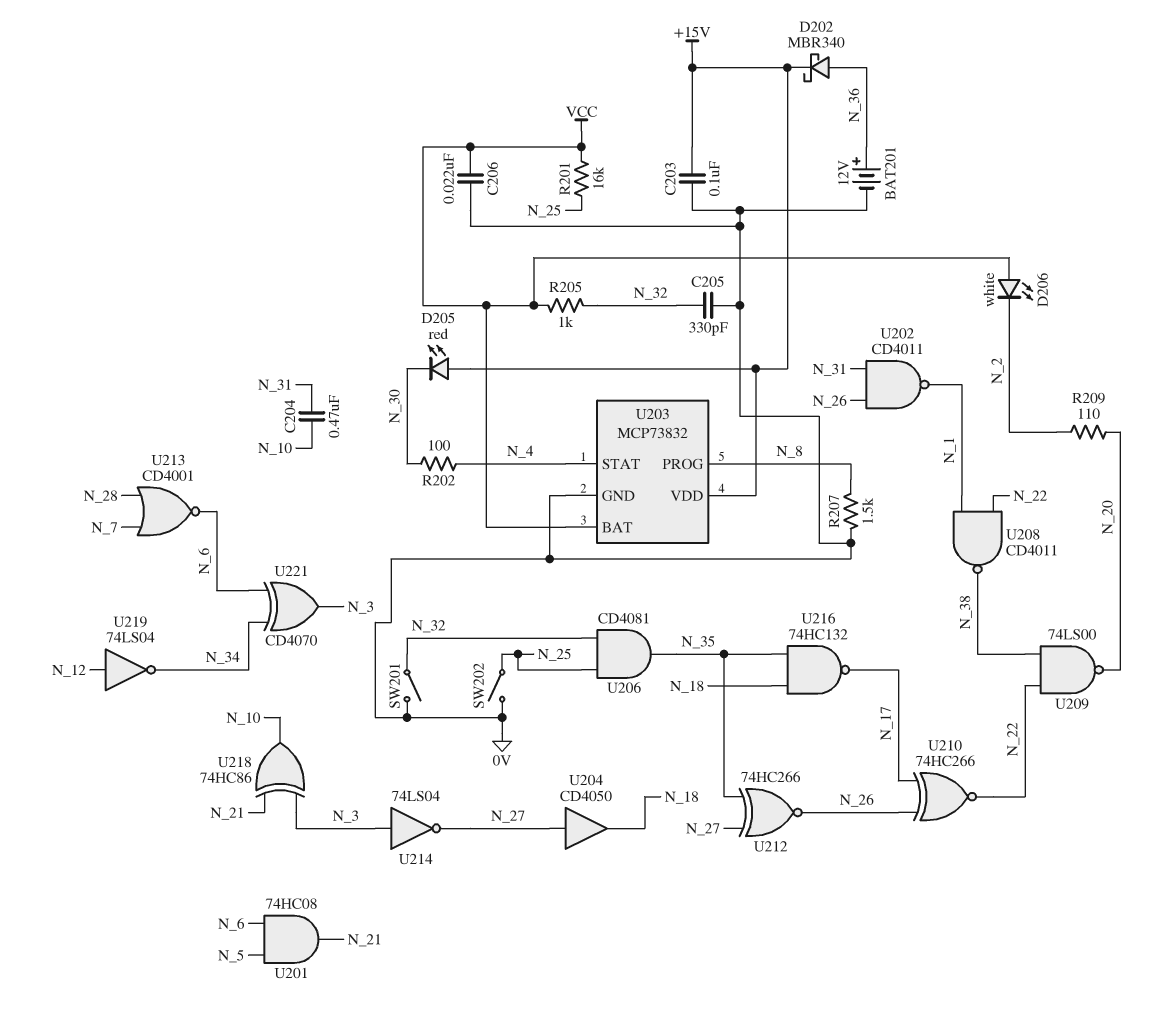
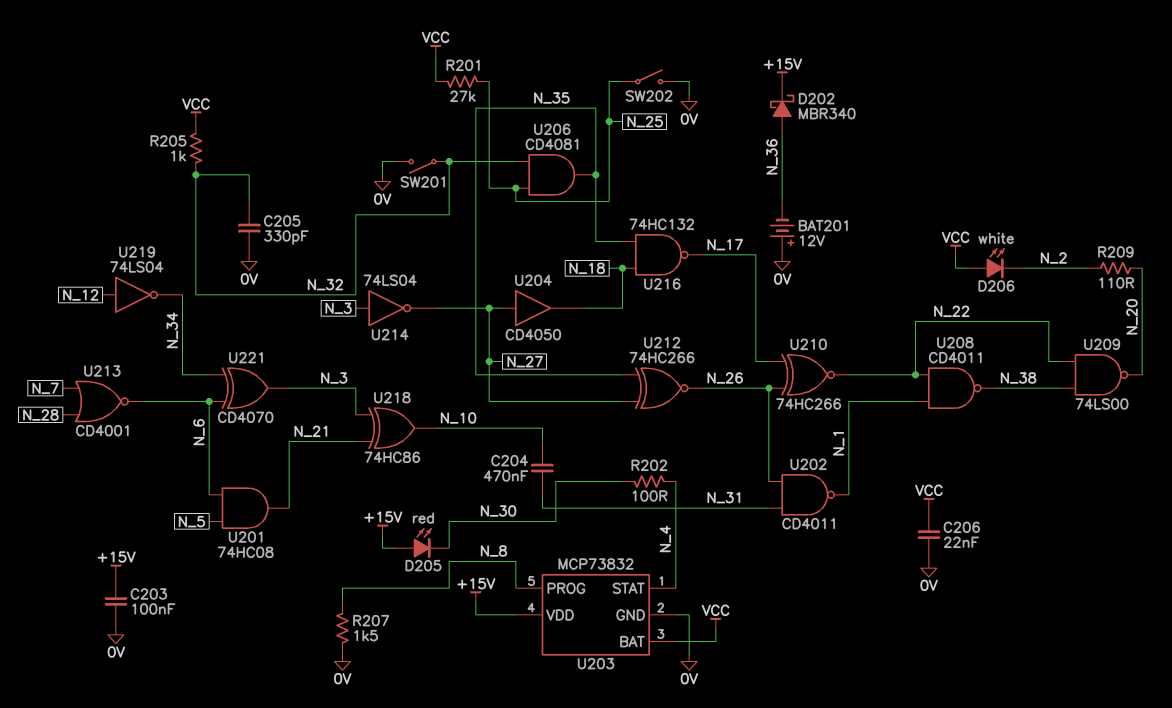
BAT201: 12V (plus N_36, minus 0V) -> 12V (plus 0V, minus N_36)
R201: 16k (N_25, VCC) -> 27k (N_25, VCC)

